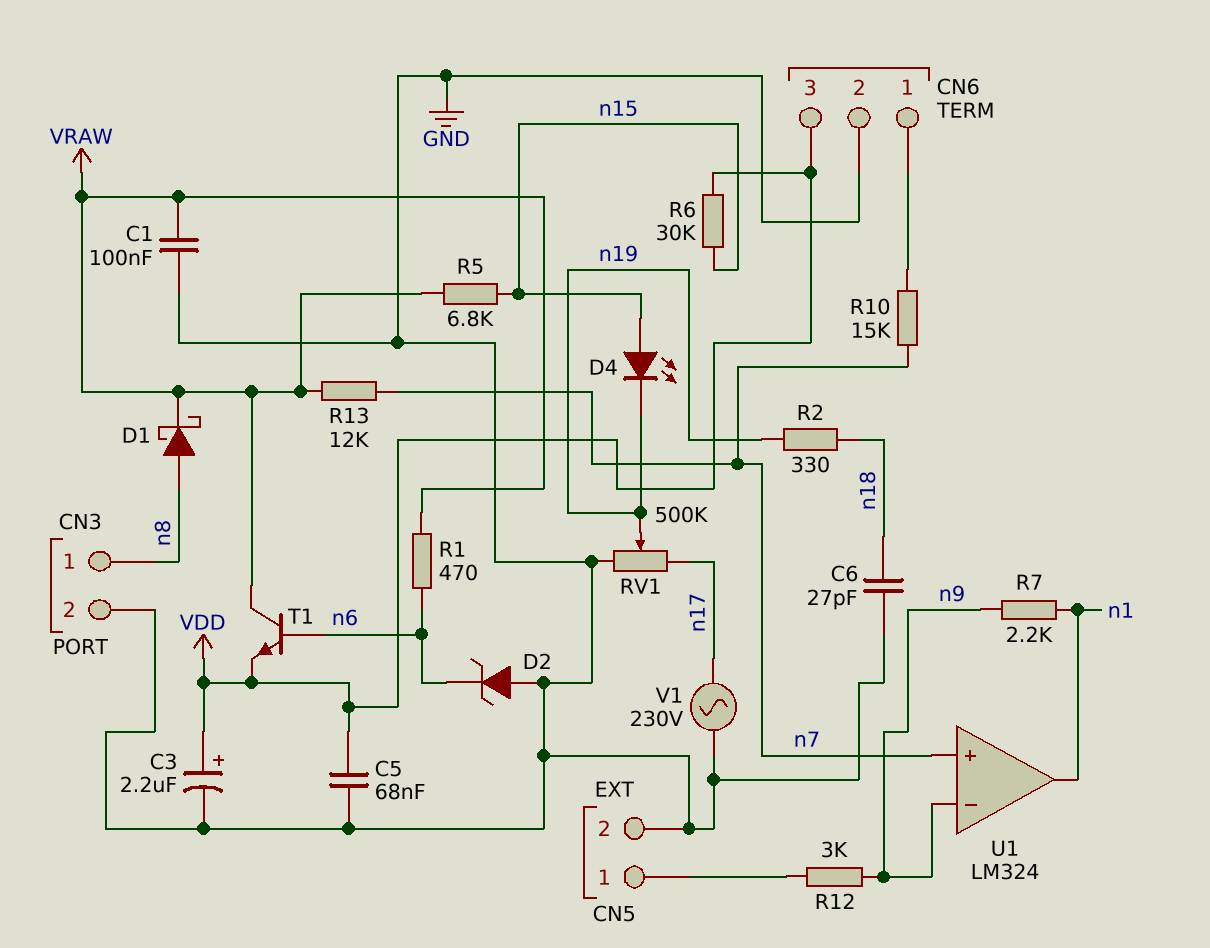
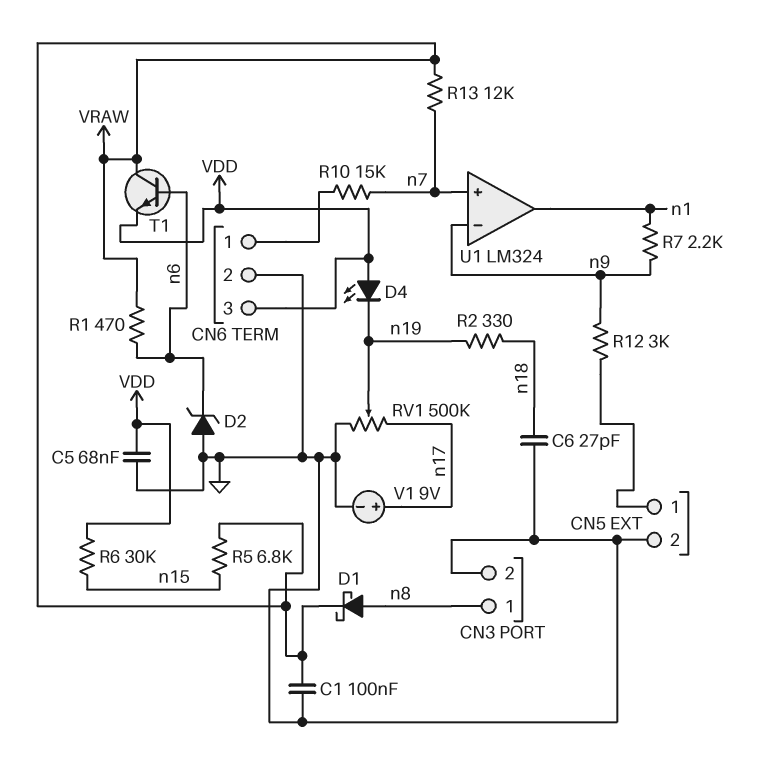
C3: 2.2uF (plus VDD, minus GND) -> none
D4: LED (A n15, K n19) -> LED (A VDD, K n19)
V1: AC 230V (GND, n17) -> 9V (plus n17, minus GND)

